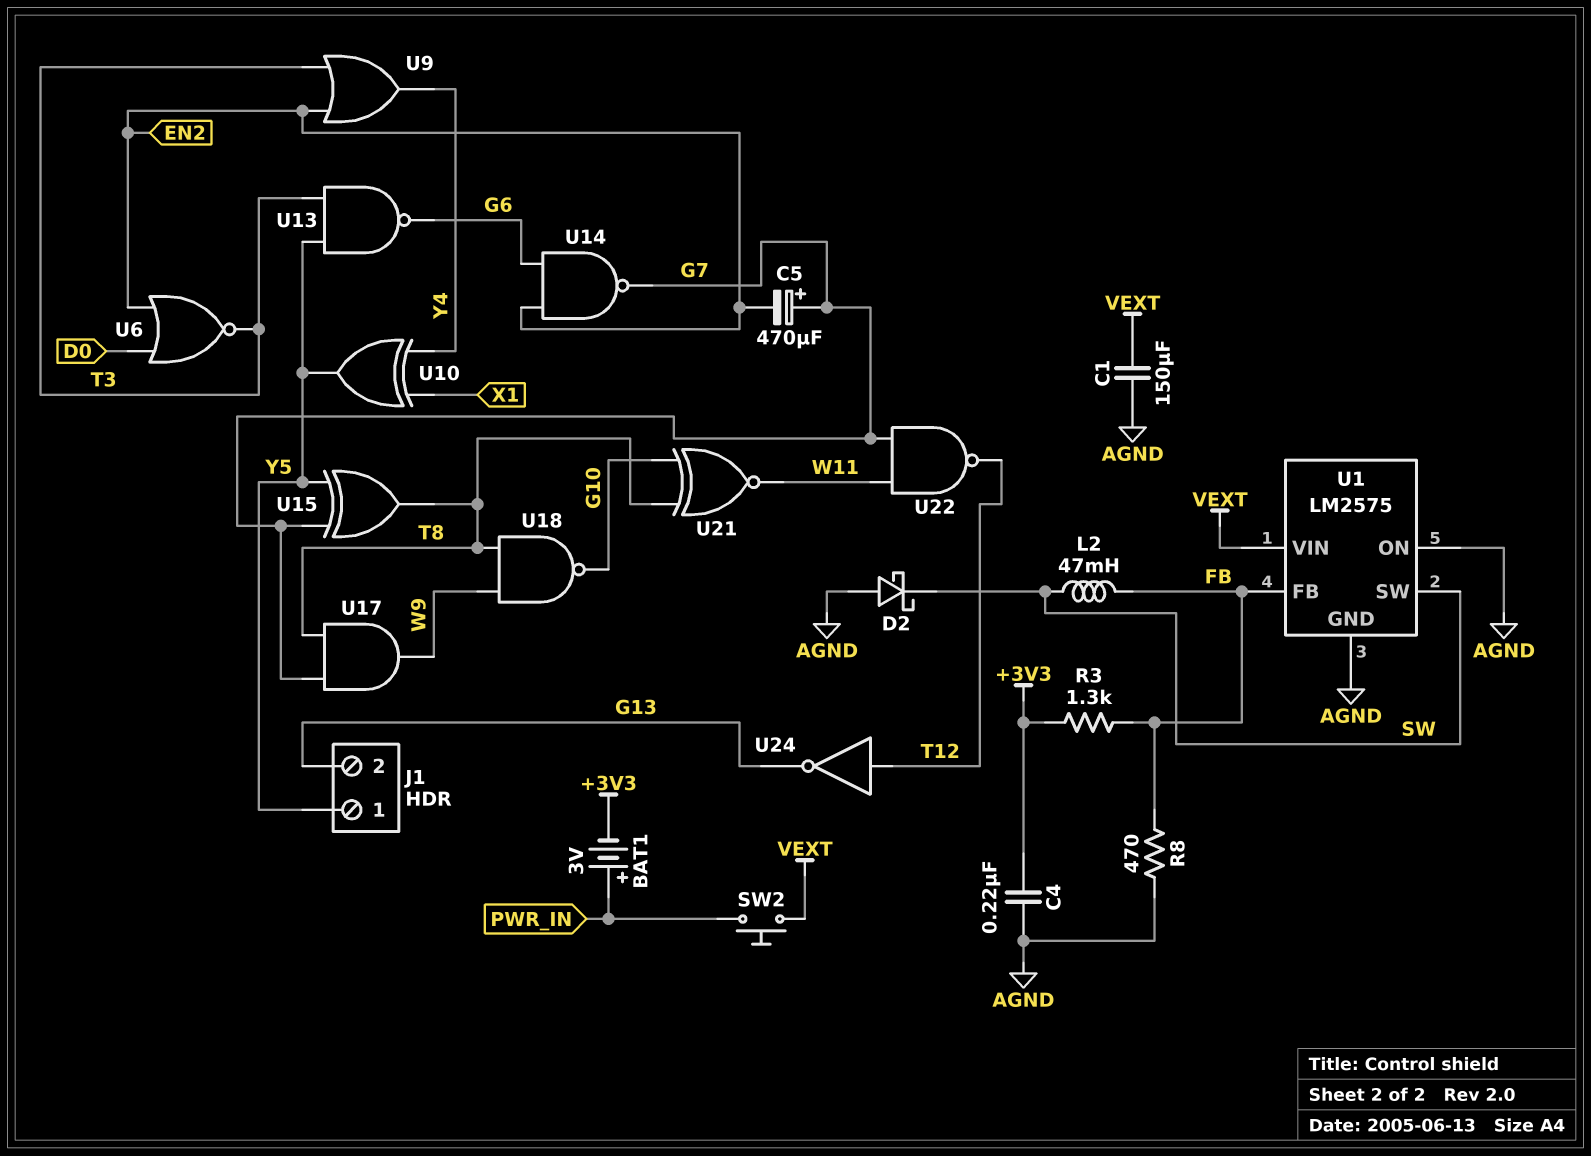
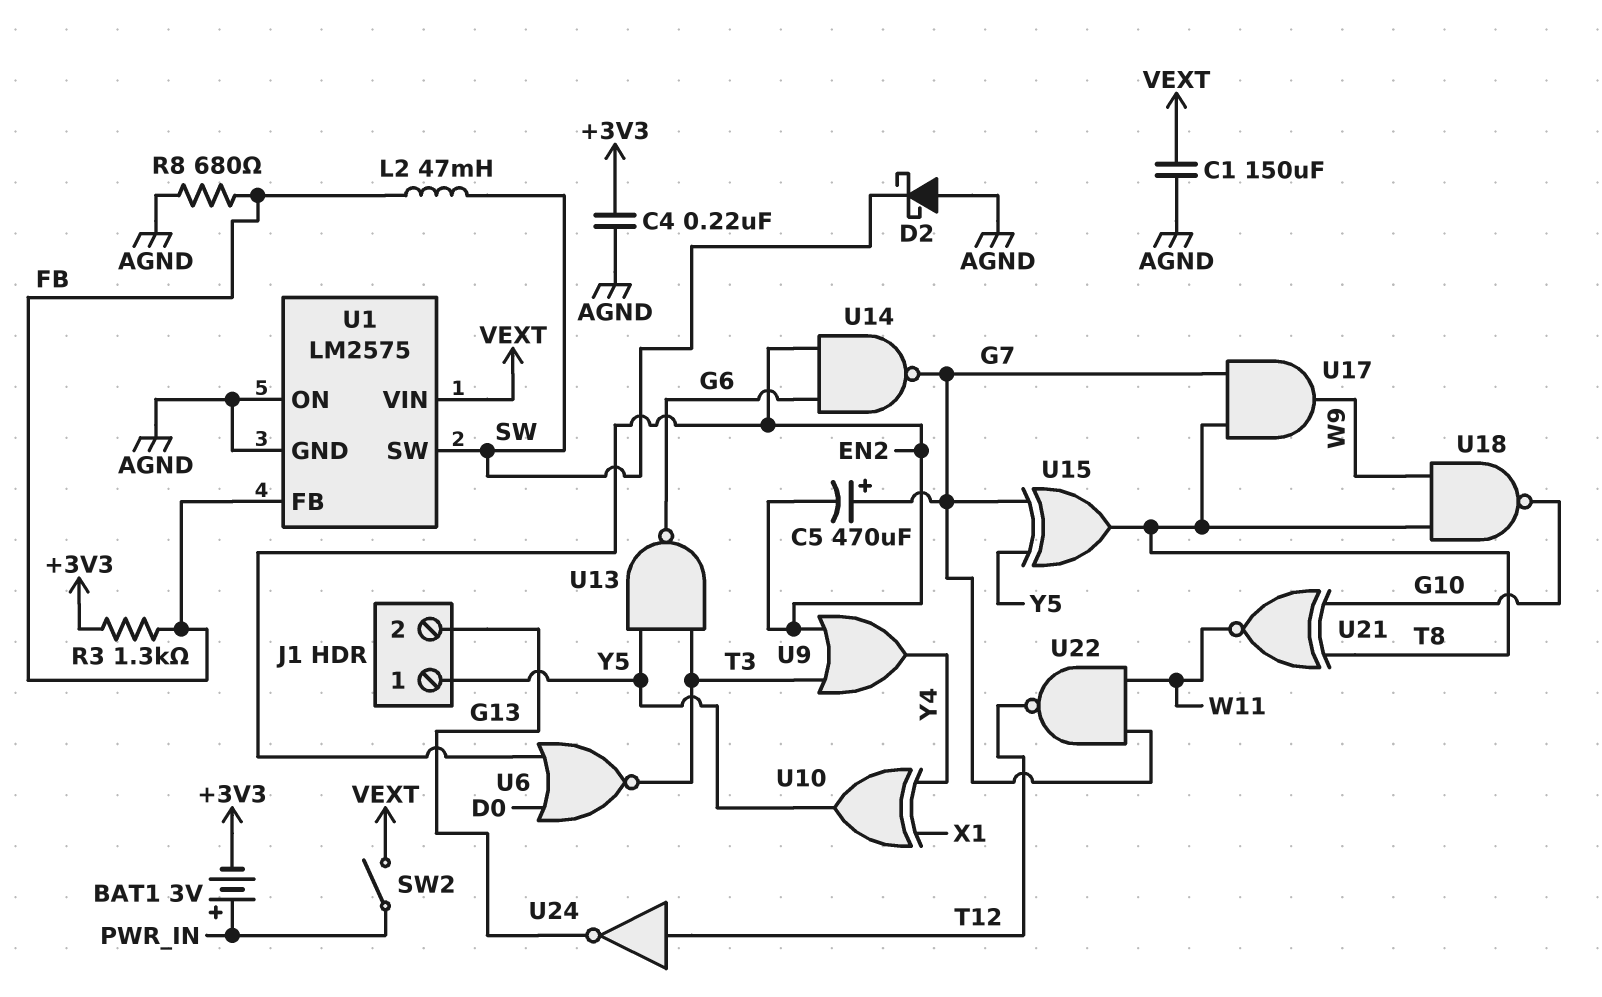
R8: 470 (AGND, FB) -> 680 (AGND, FB)
SW2: button (PWR_IN, VEXT) -> switch (PWR_IN, VEXT)

